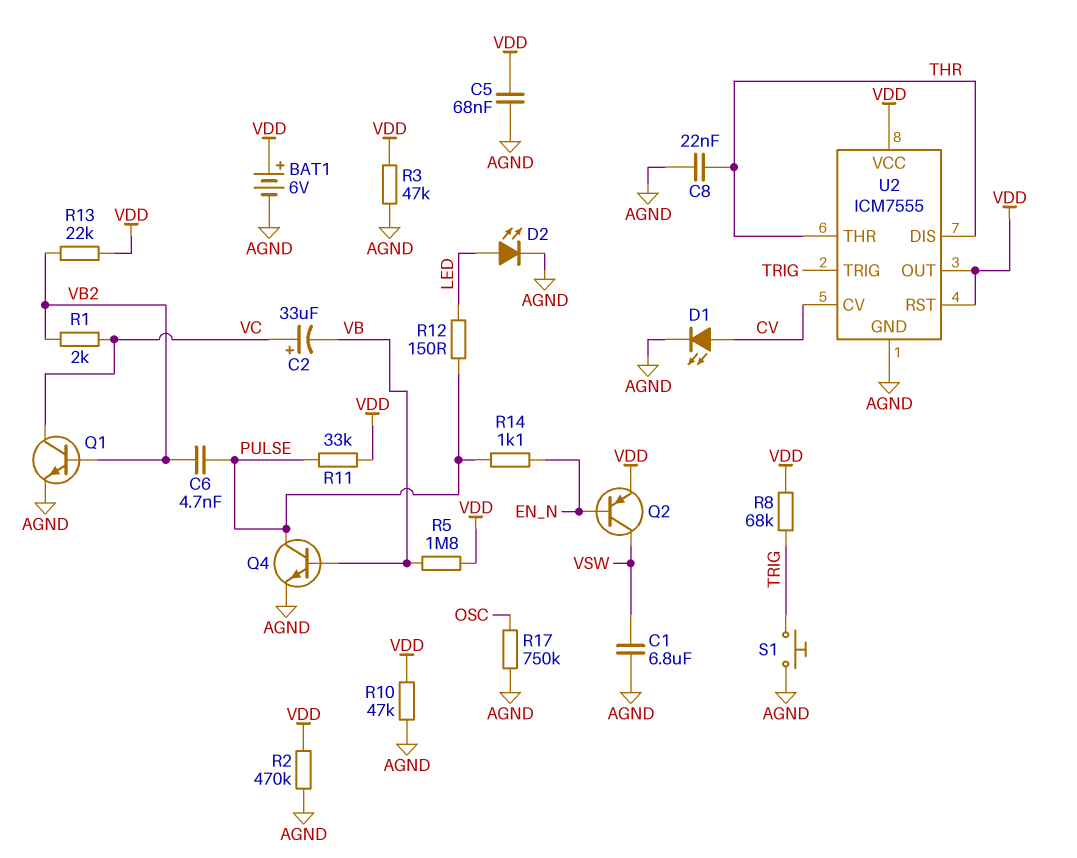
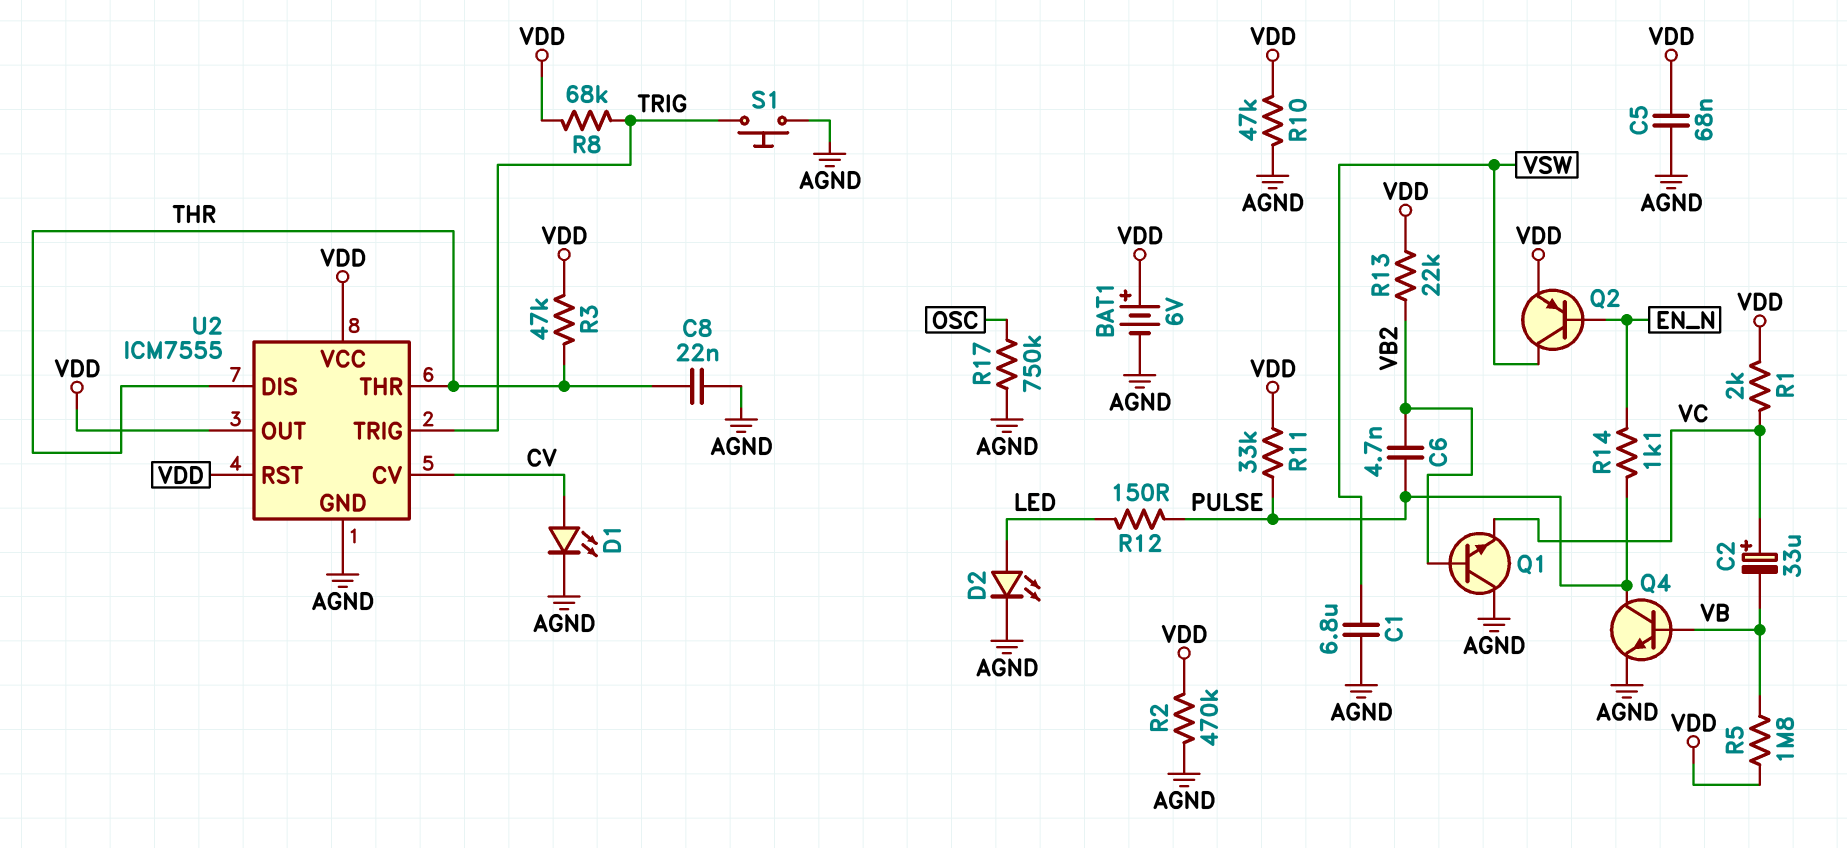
Q1: NPN (B VB2, C VC, E AGND) -> NPN (B VB2, C AGND, E VC)
R1: 2k (VB2, VC) -> 2k (VC, VDD)
R3: 47k (AGND, VDD) -> 47k (THR, VDD)

